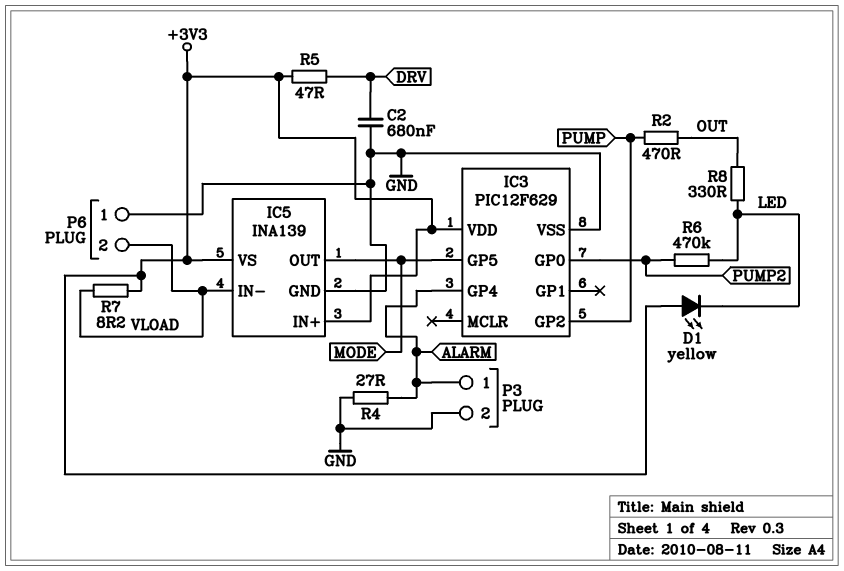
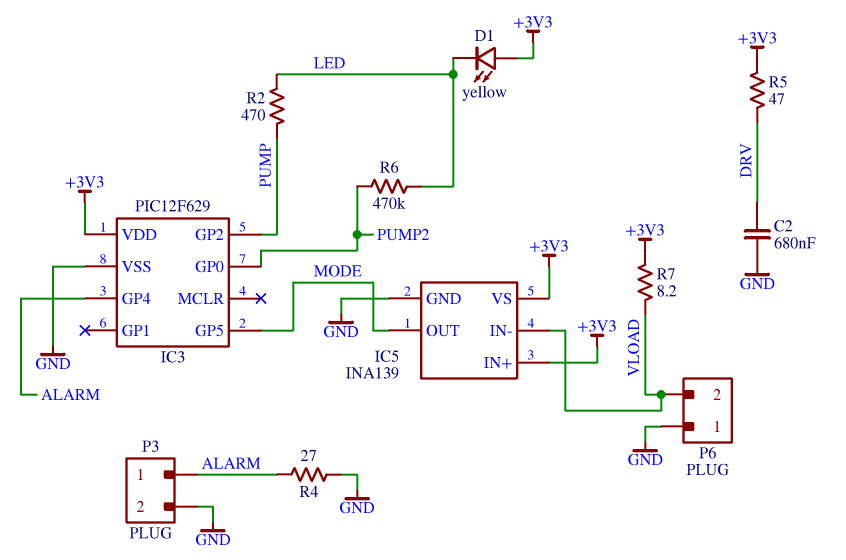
R2: 470 (OUT, PUMP) -> 470 (LED, PUMP)
R8: 330 (LED, OUT) -> none

